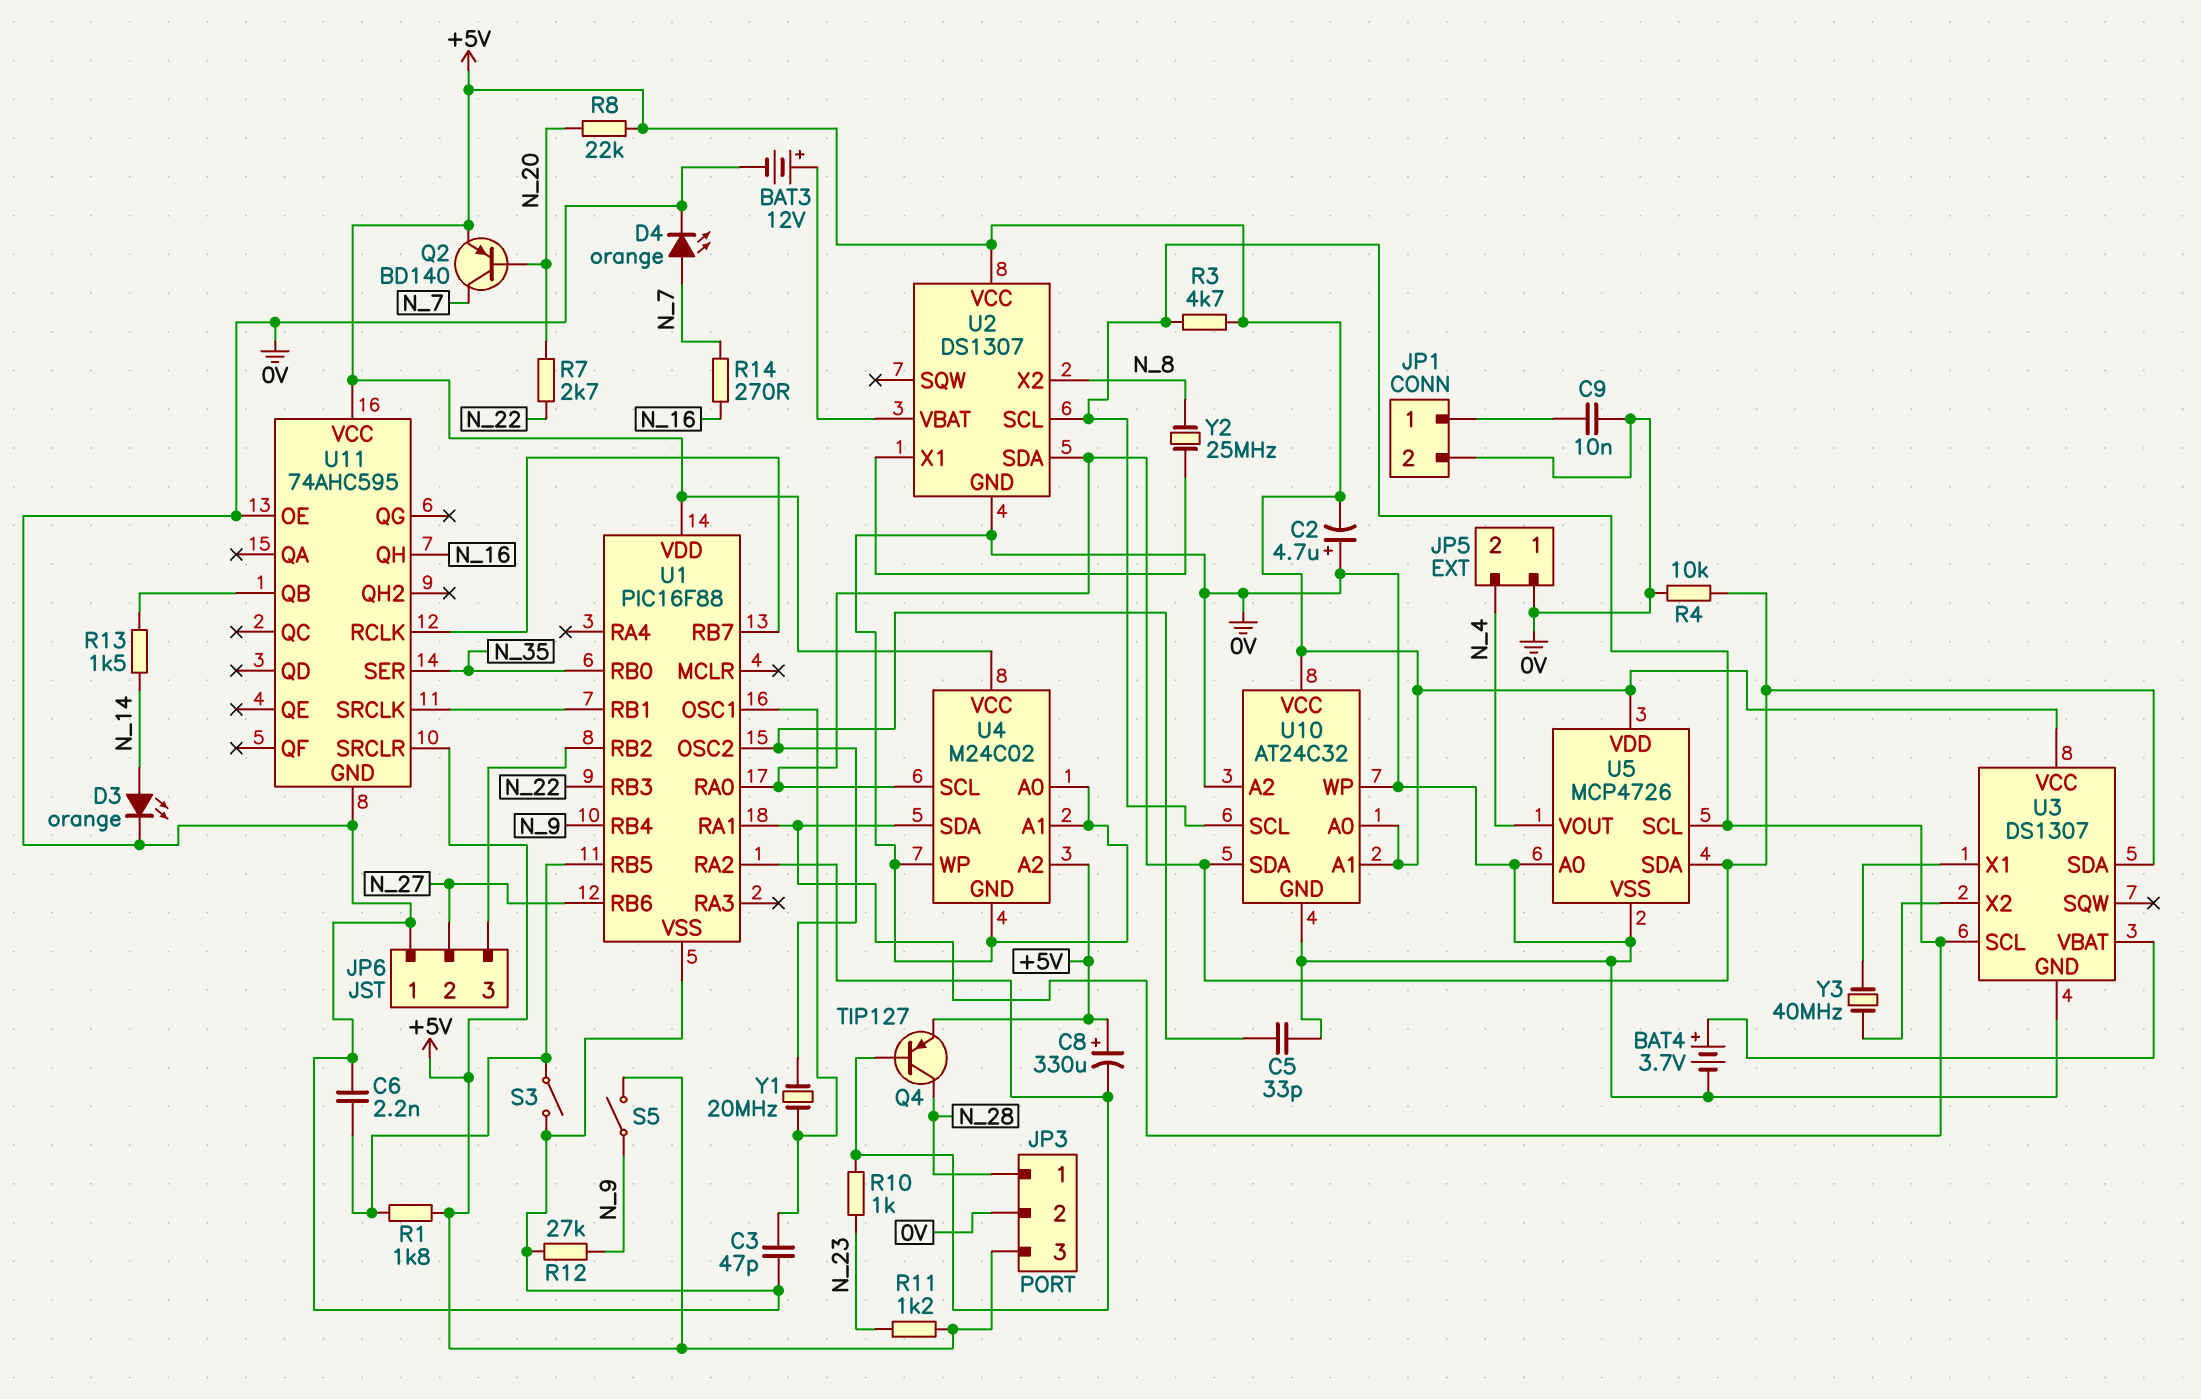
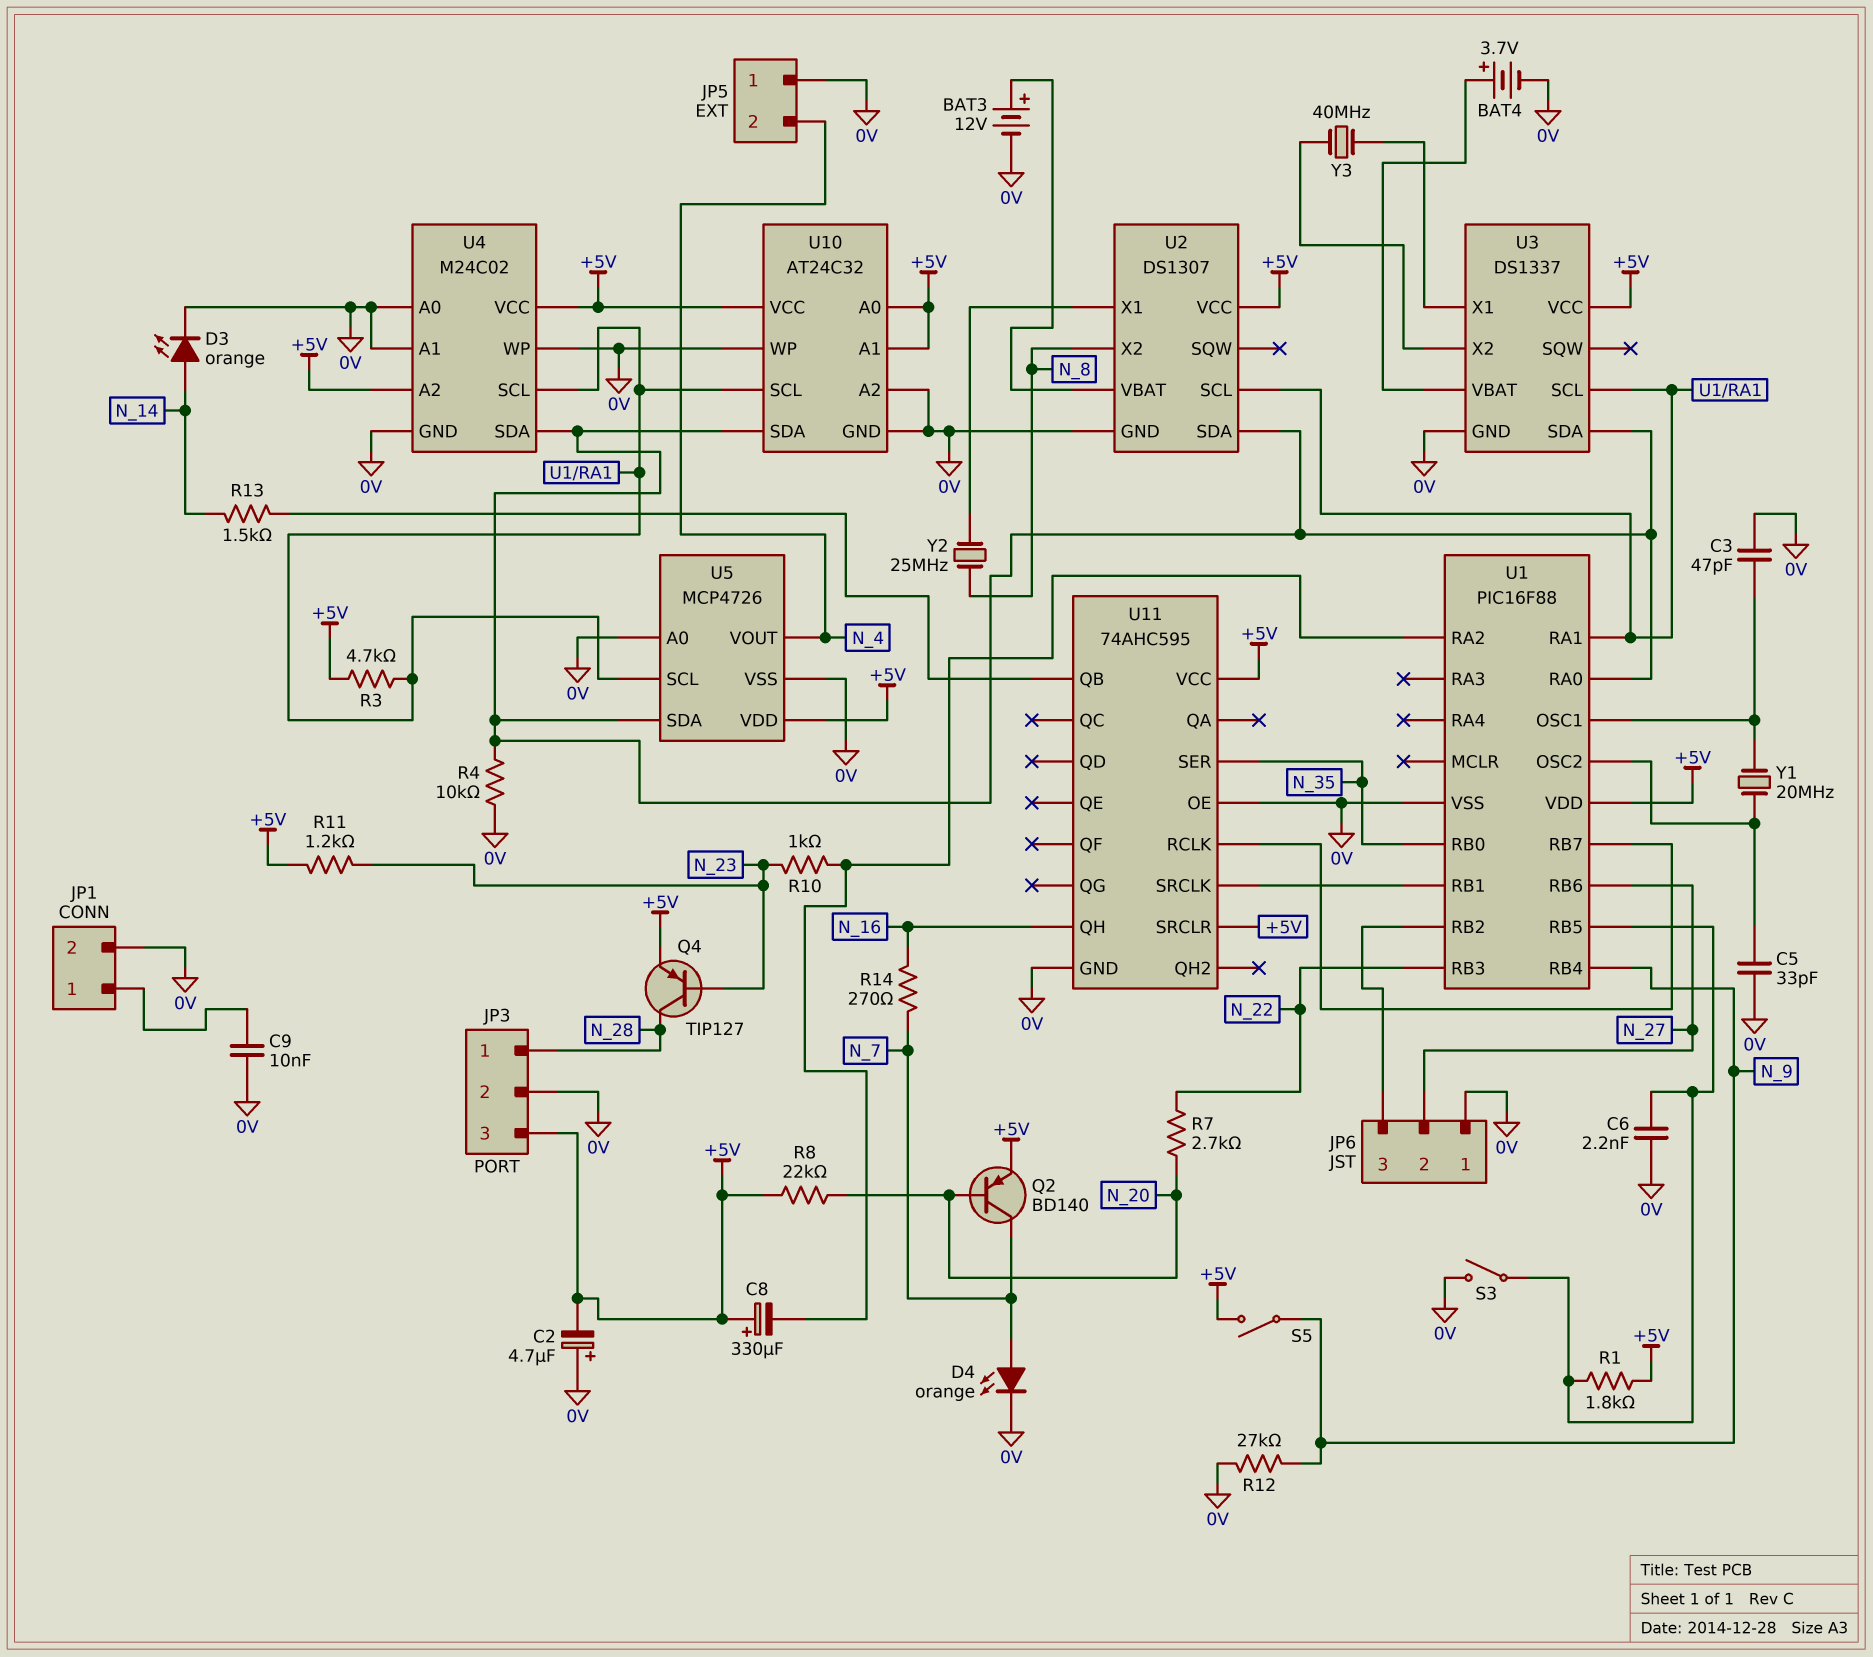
Q4: PNP TIP127 (B U1/RA2, C N_28, E +5V) -> PNP TIP127 (B N_23, C N_28, E +5V)
U3: DS1307 -> DS1337
U4 pin SCL: U1/RA0 -> U1/RA1
U4 pin SDA: U1/RA1 -> U1/RA0

